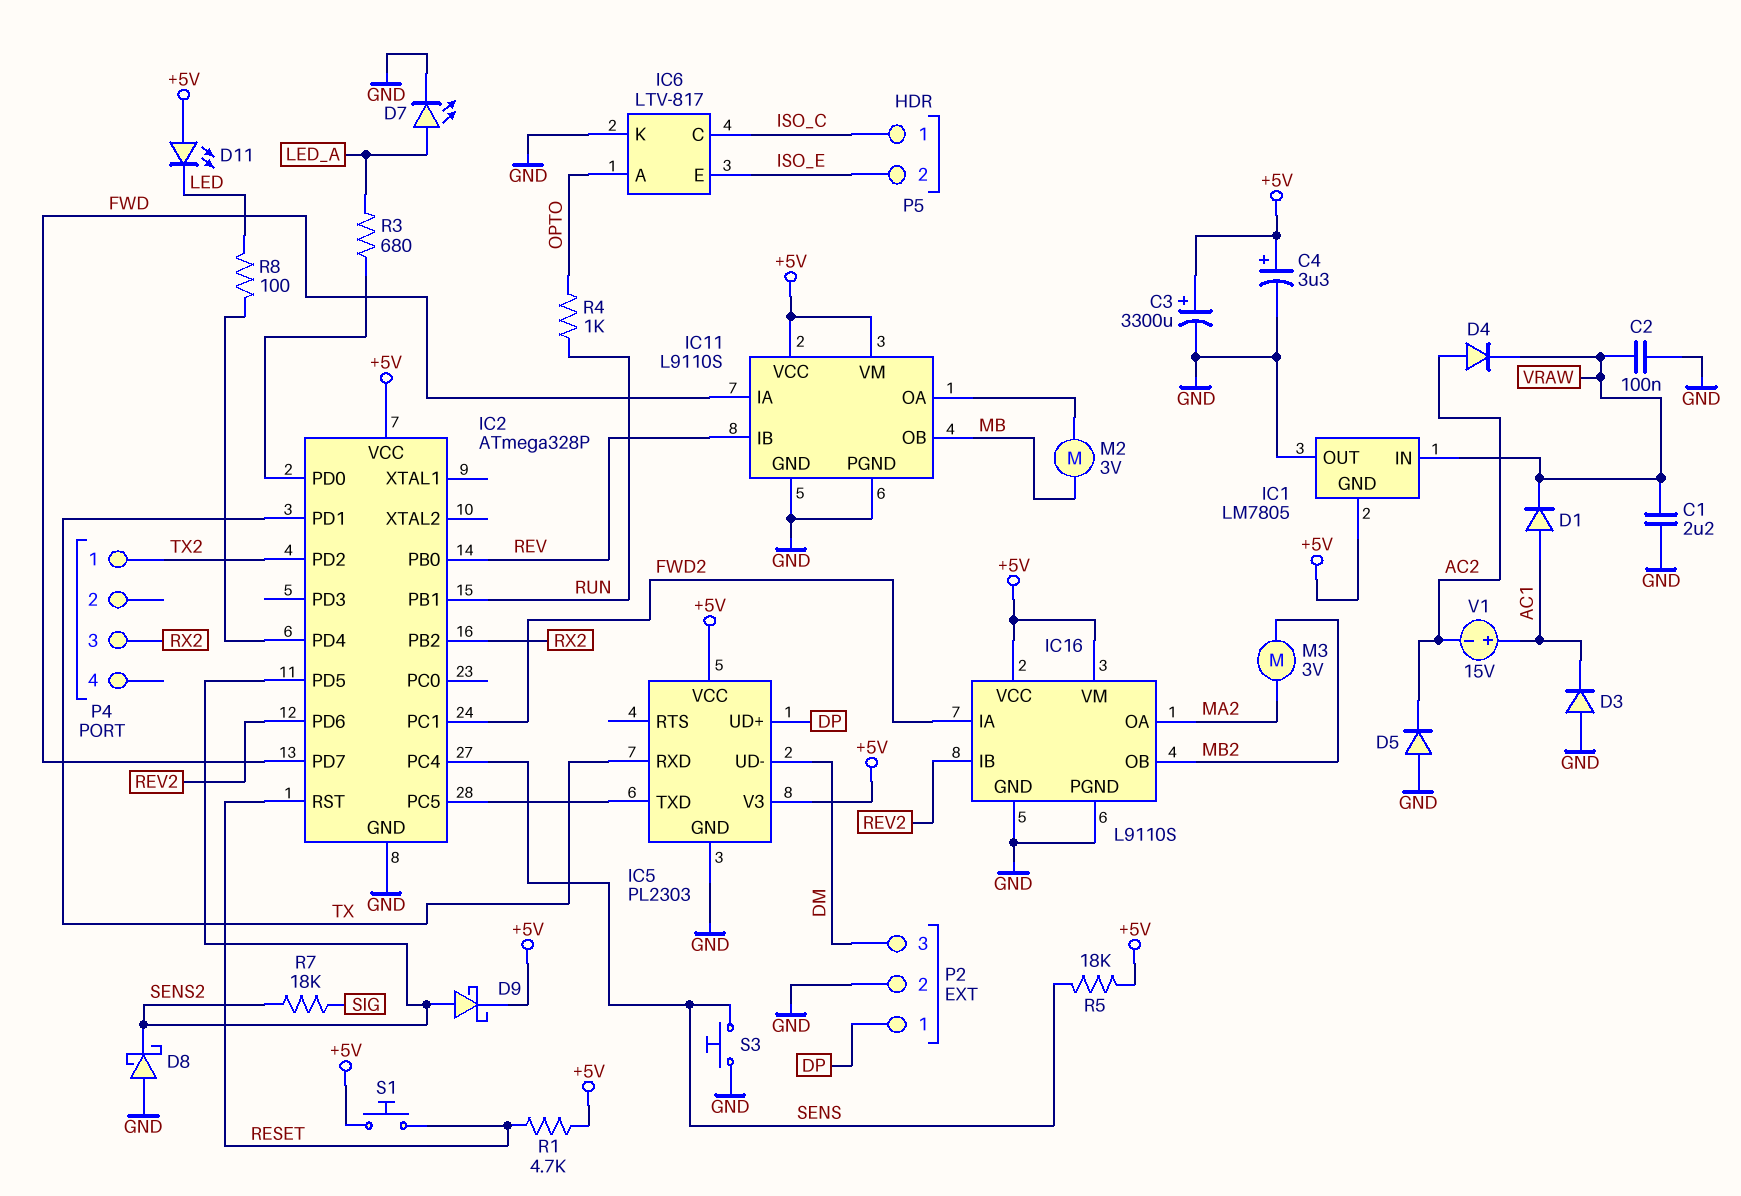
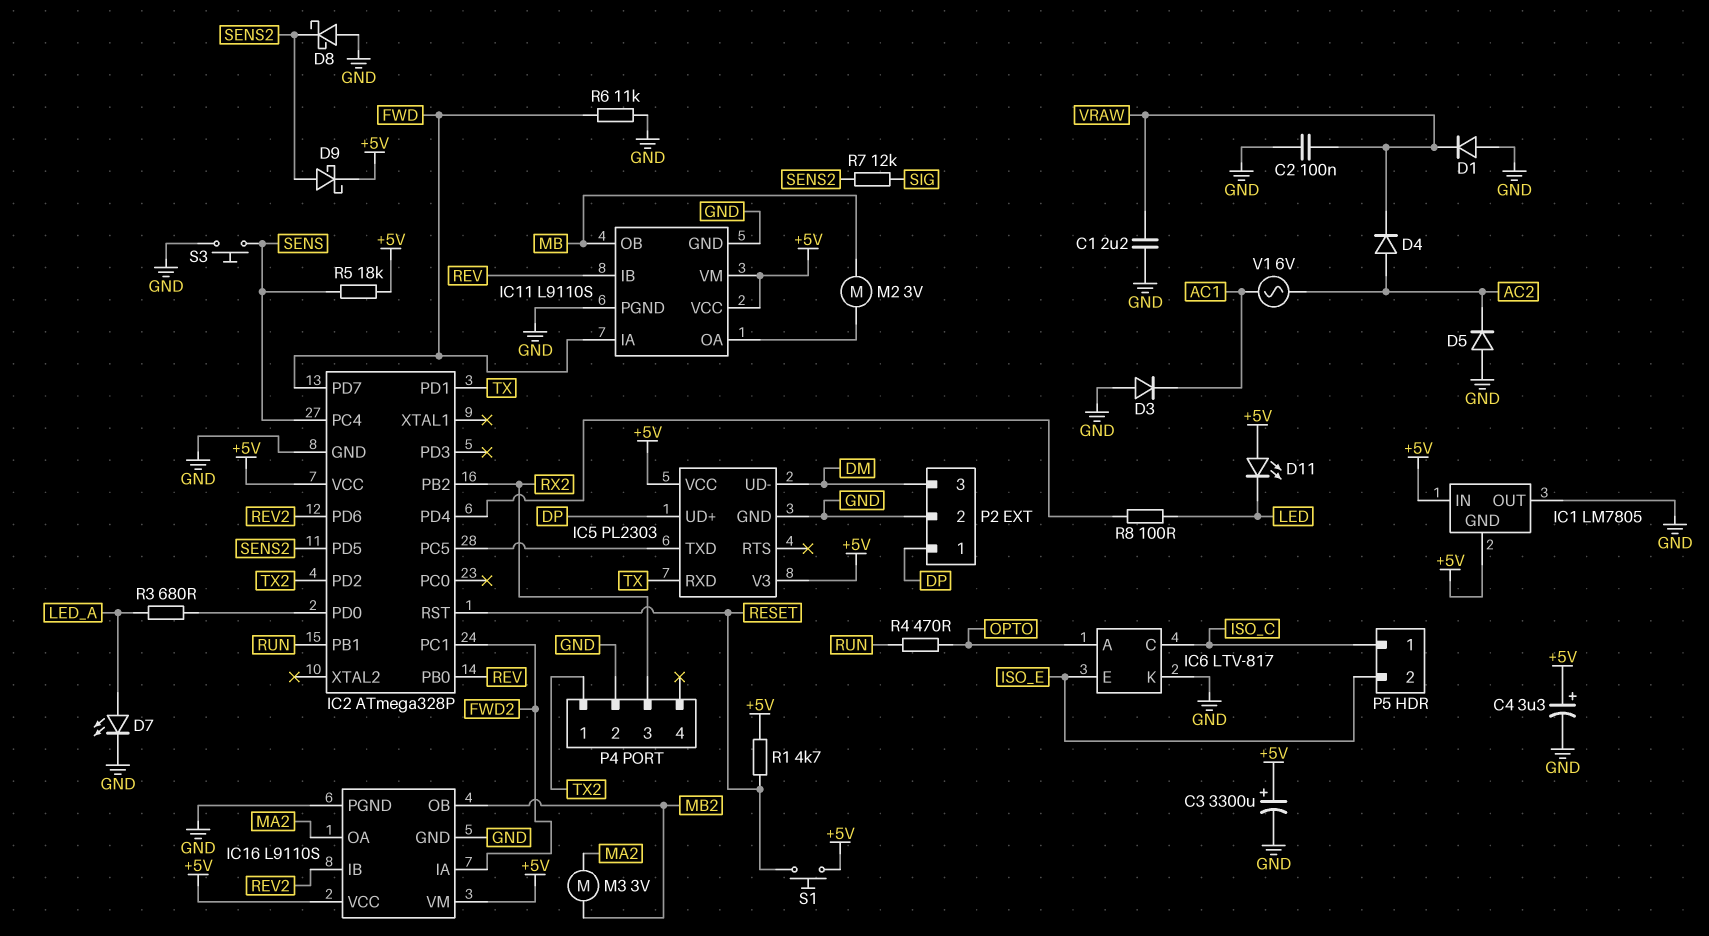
D1: diode (A AC1, K VRAW) -> diode (A GND, K VRAW)
IC1 pin IN: VRAW -> +5V
P4 pin 2: none -> GND
R4: 1k (OPTO, RUN) -> 470 (OPTO, RUN)
R6: none -> 11k (FWD, GND)
R7: 18k (SENS2, SIG) -> 12k (SENS2, SIG)
V1: 15V (plus AC1, minus AC2) -> AC 6V (AC1, AC2)

